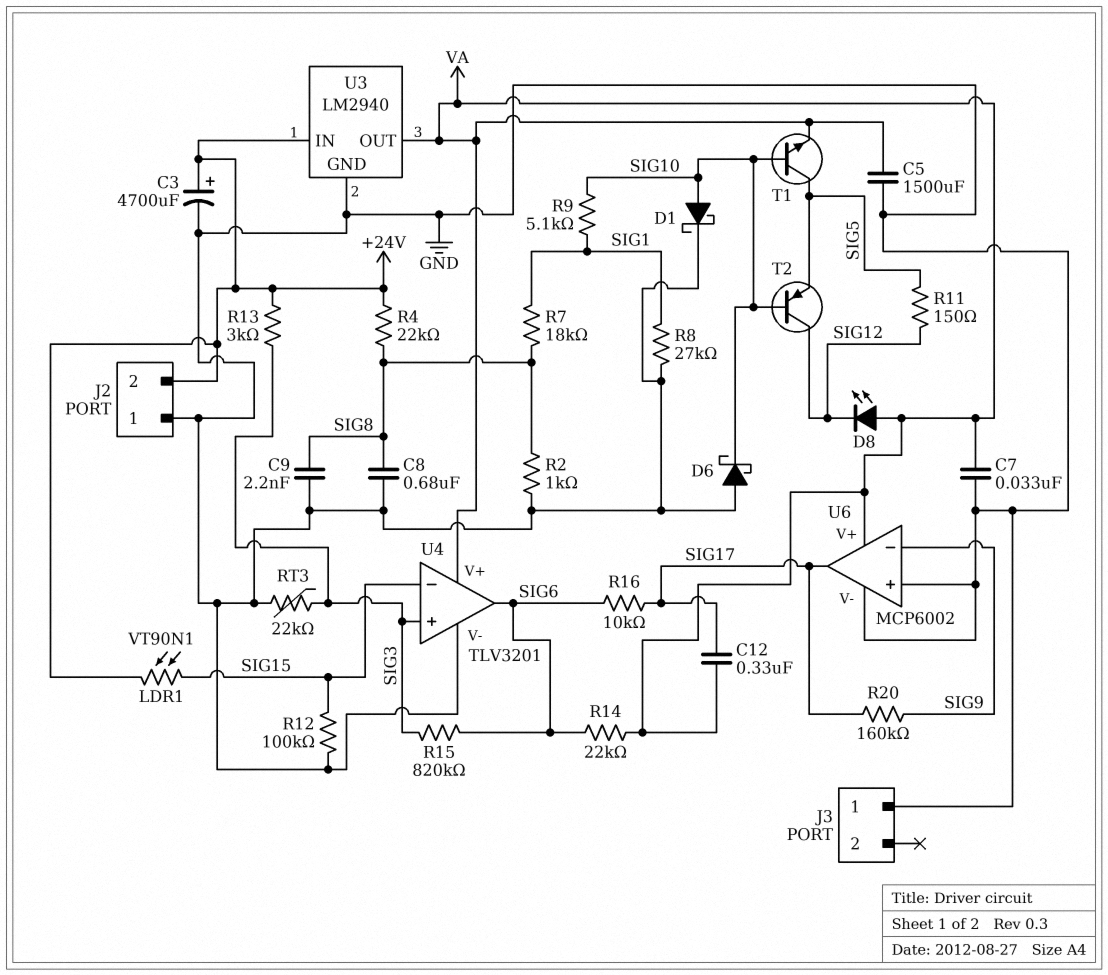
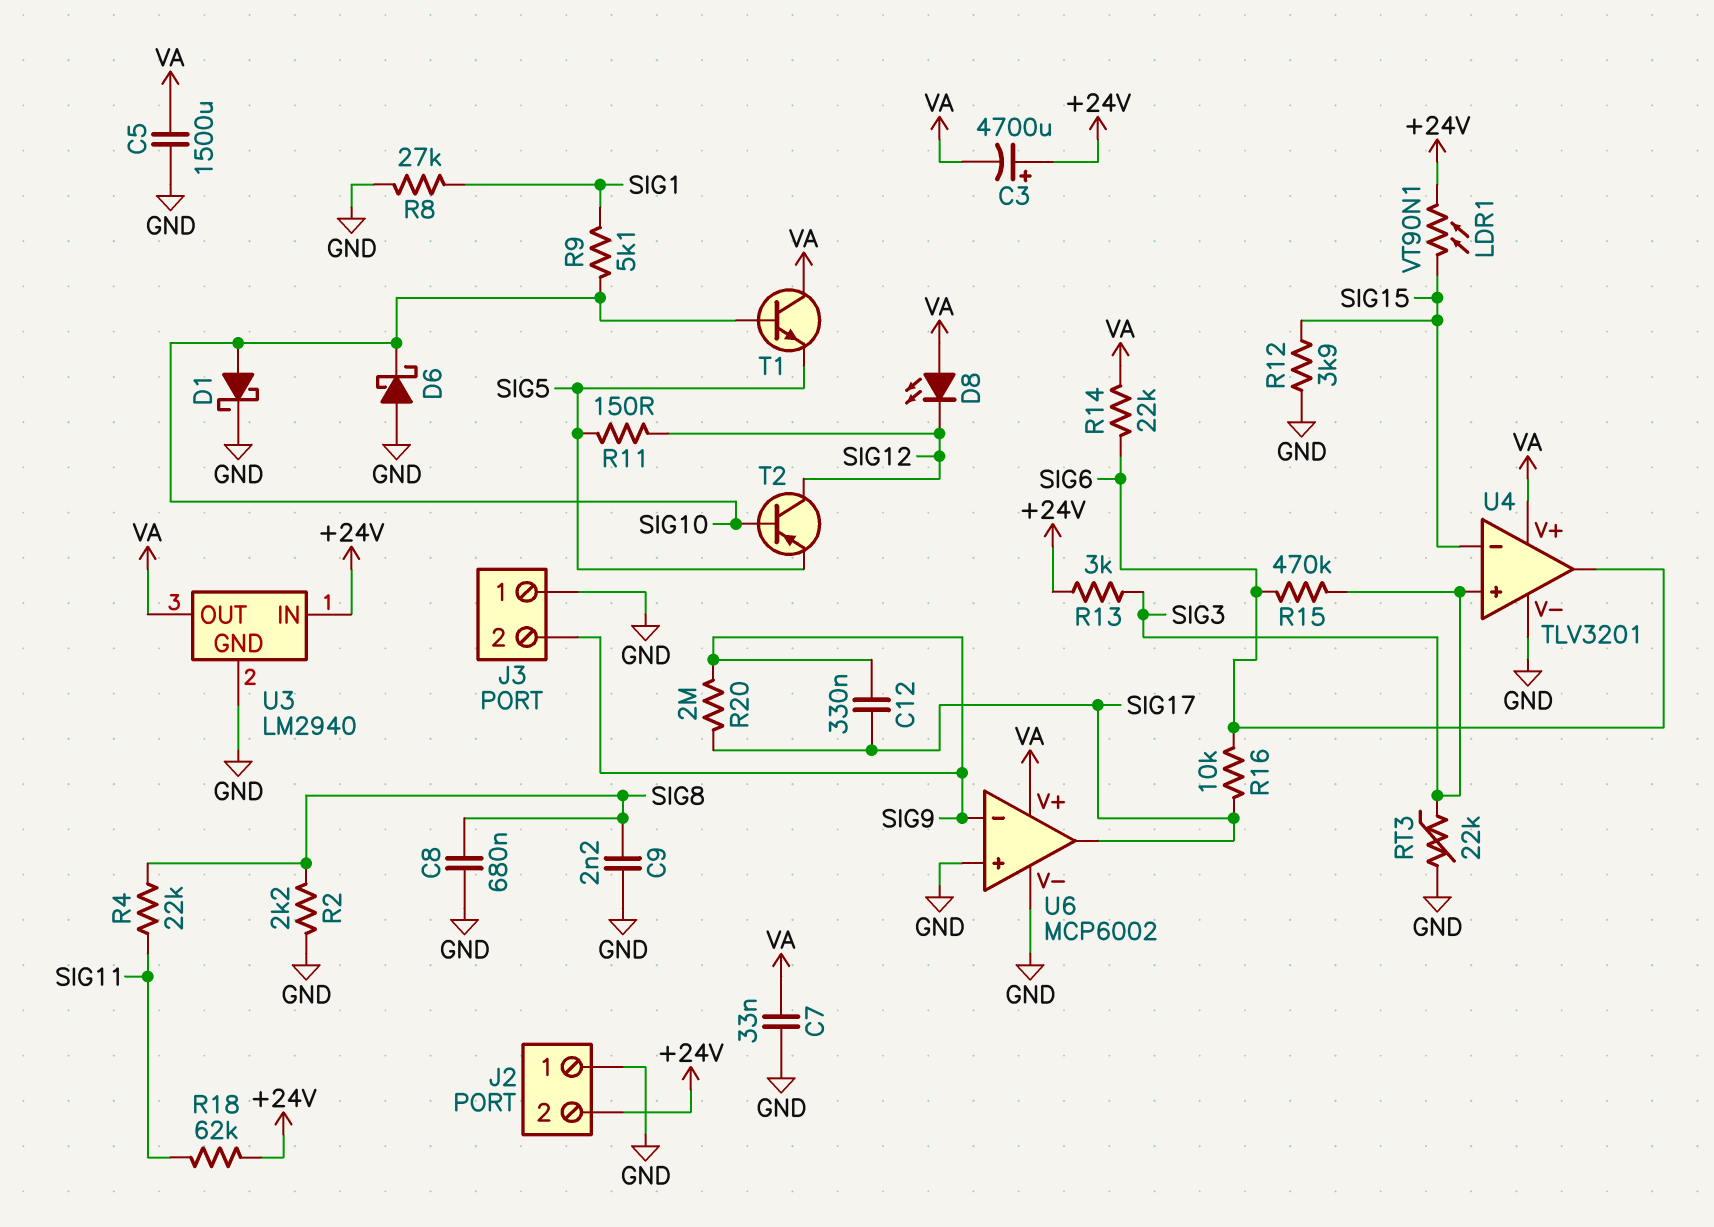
C3: 4700uF (plus +24V, minus GND) -> 4700uF (plus +24V, minus VA)
C12: 330nF (SIG17, VA) -> 330nF (SIG9, SIG17)
J3 pin 2: none -> SIG9
R2: 1k (GND, SIG8) -> 2.2k (GND, SIG8)
R4: 22k (+24V, SIG8) -> 22k (SIG8, SIG11)
R7: 18k (SIG1, SIG8) -> none
R12: 100k (GND, SIG15) -> 3.9k (GND, SIG15)
R15: 820k (SIG3, SIG6) -> 470k (SIG3, SIG6)
R18: none -> 62k (+24V, SIG11)
R20: 160k (SIG9, SIG17) -> 2M (SIG9, SIG17)
T1: NPN (B SIG10, C SIG5, E VA) -> NPN (B SIG10, C VA, E SIG5)

